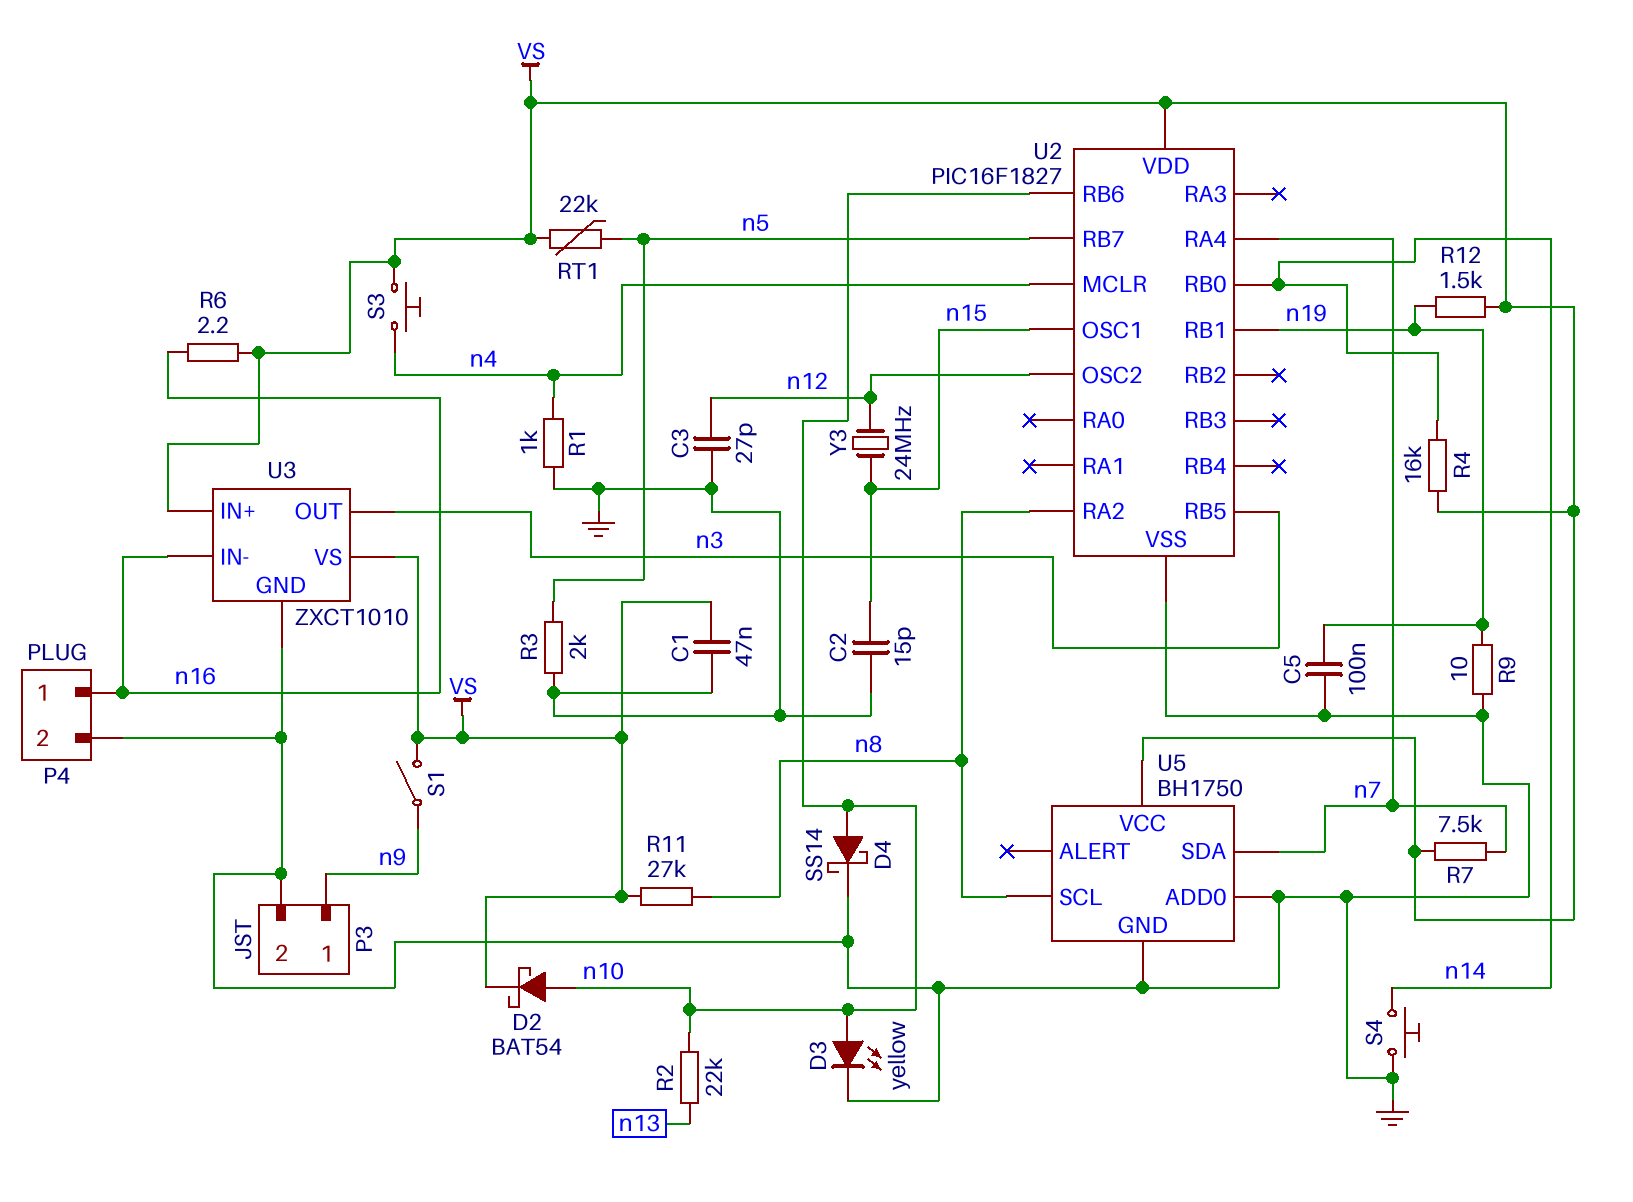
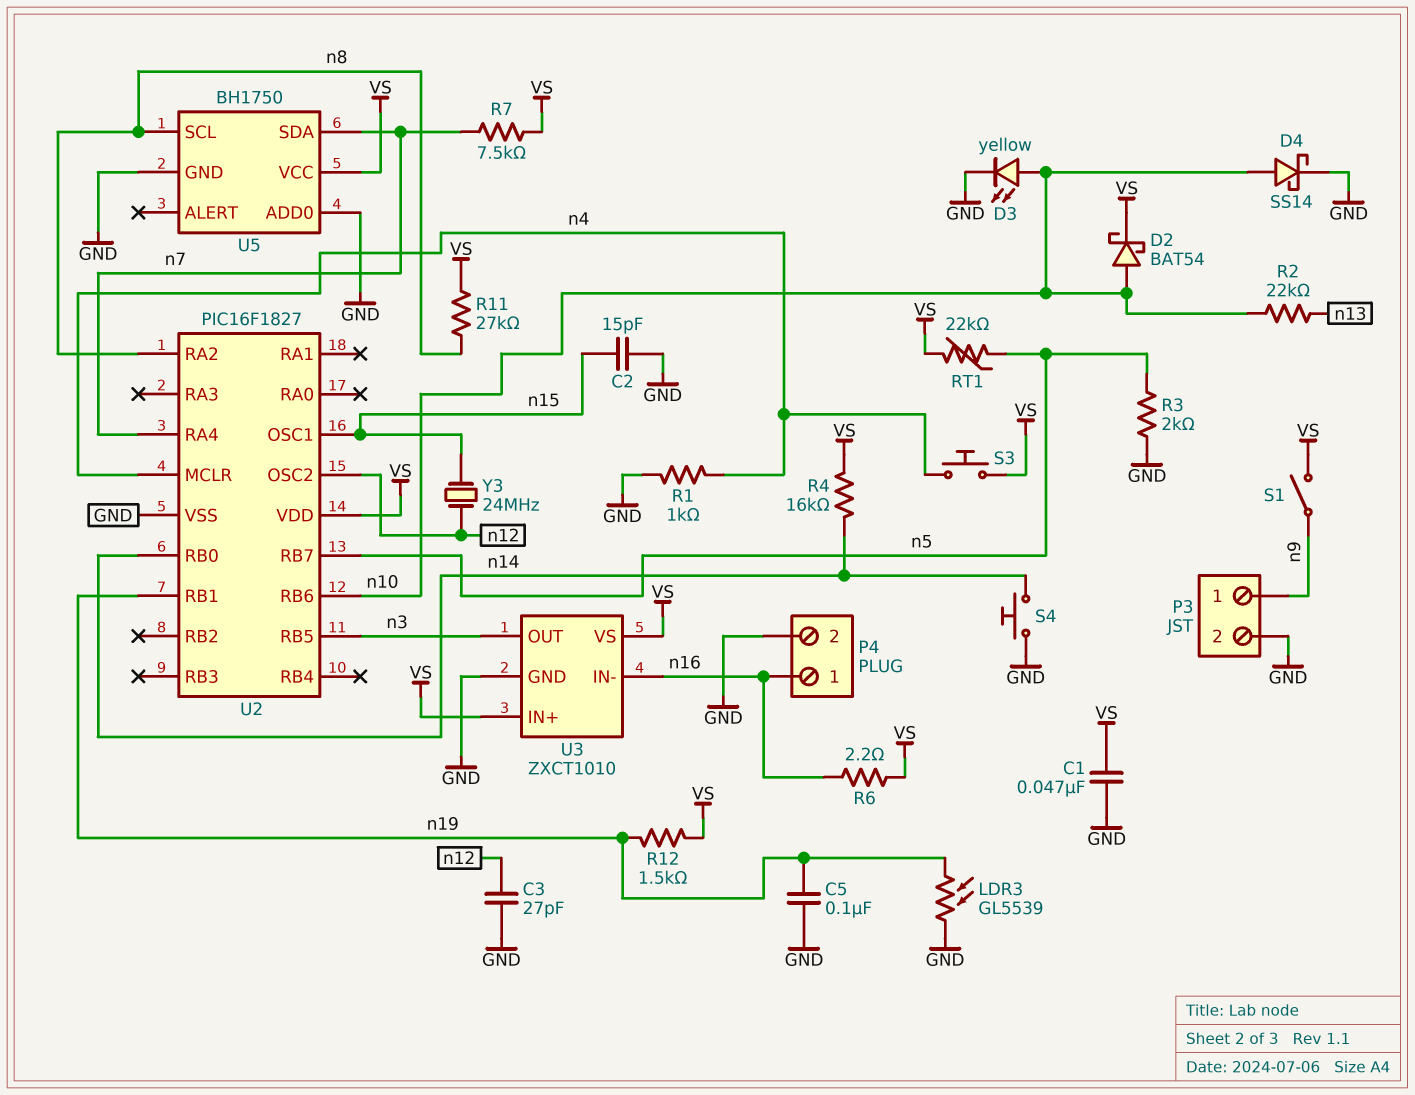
LDR3: none -> GL5539 (GND, n19)
R9: 10 (GND, n19) -> none

